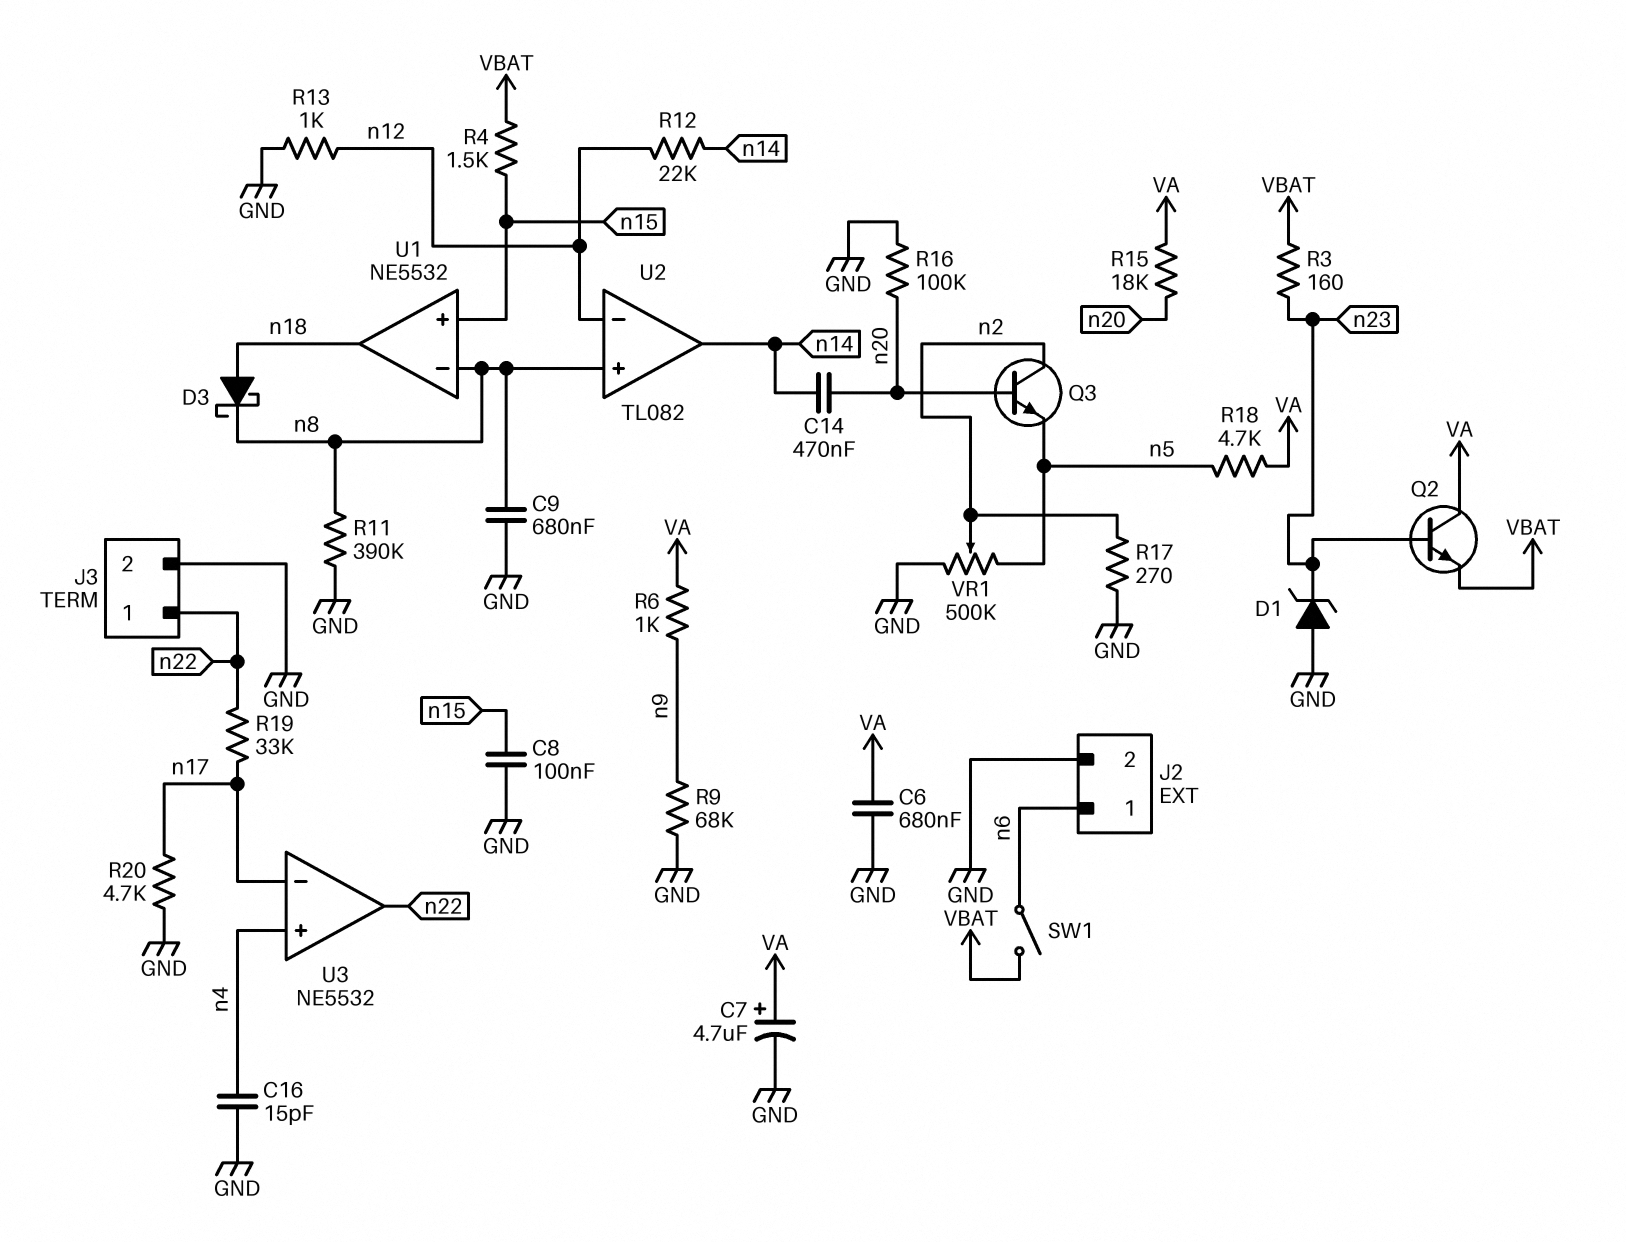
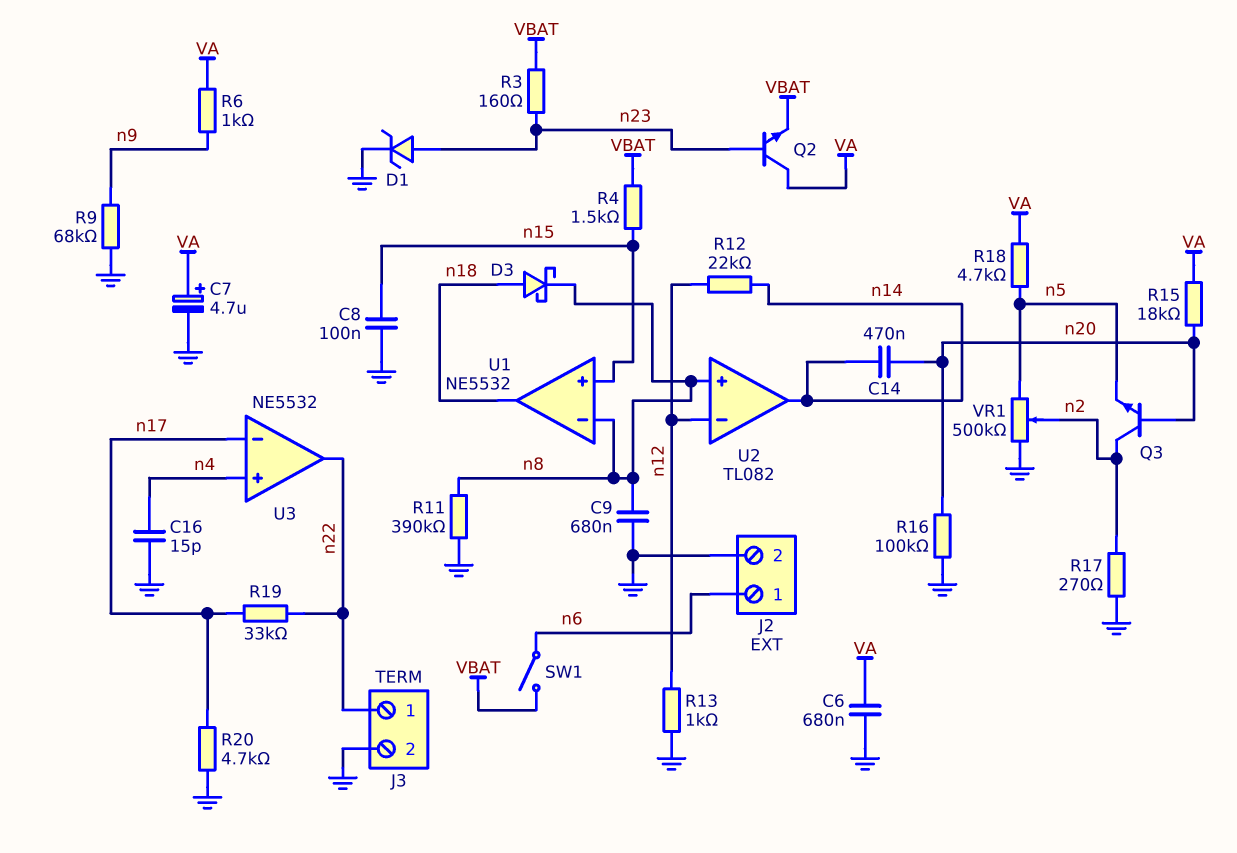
D1: zener (A GND, K n23) -> zener (A n23, K GND)

